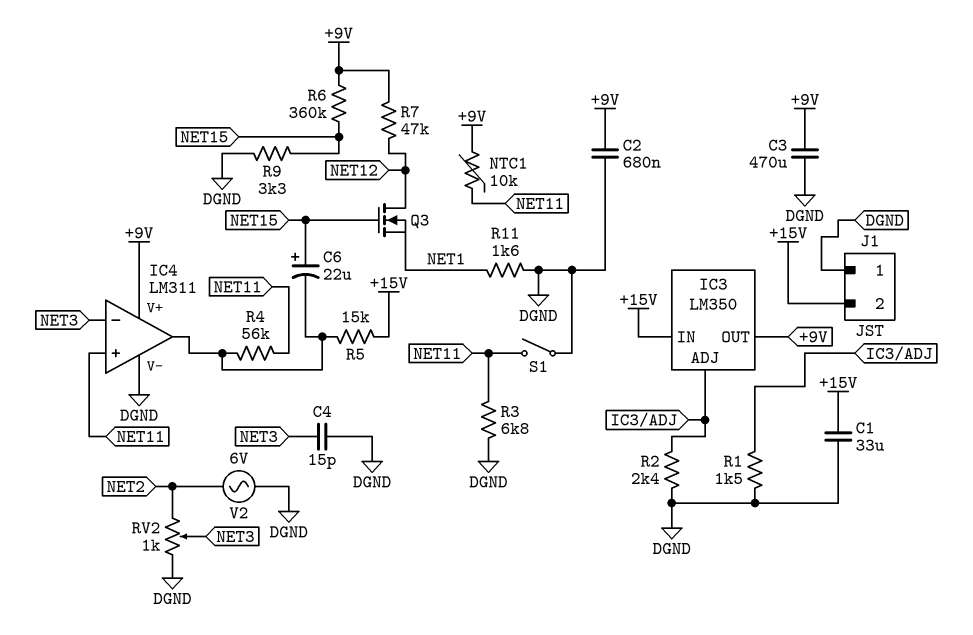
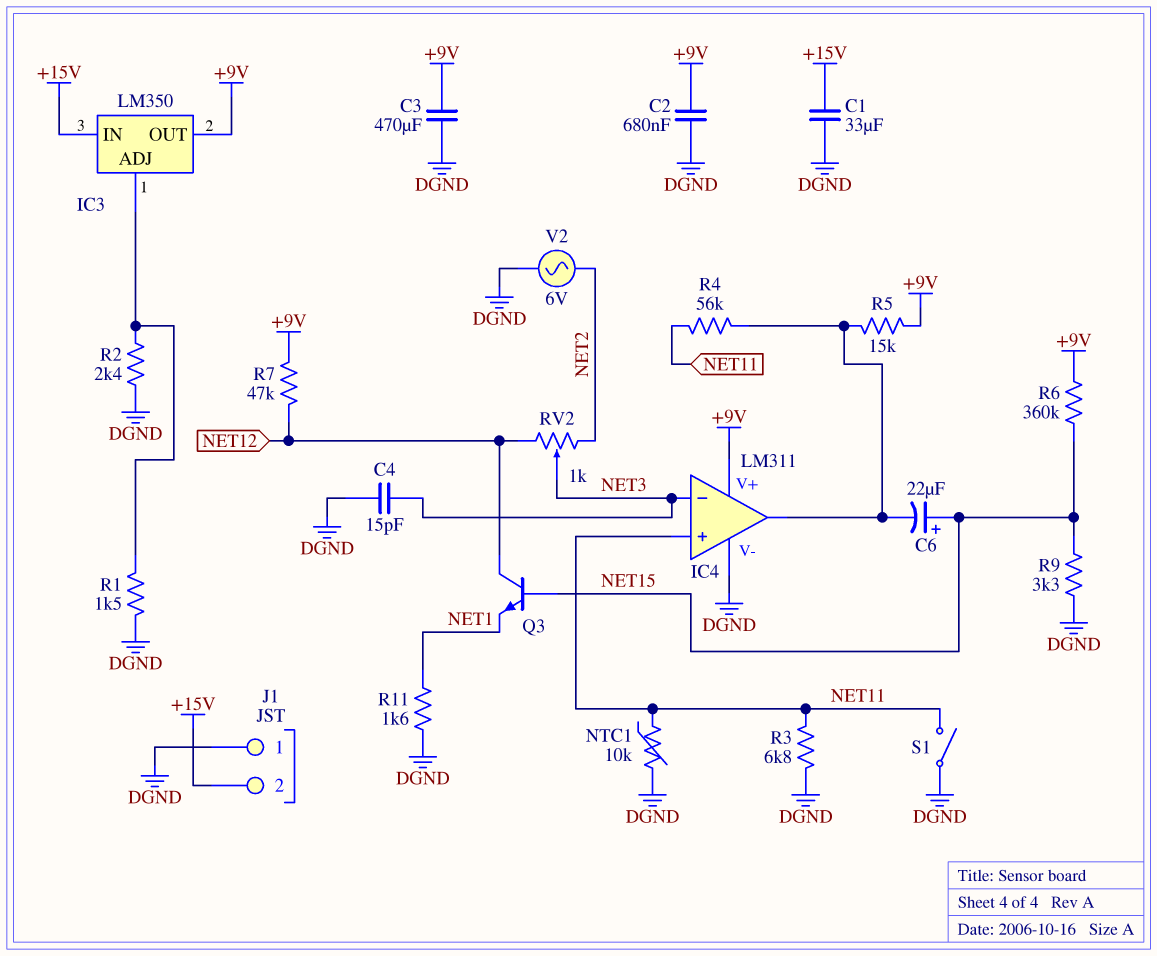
NTC1: 10k (+9V, NET11) -> 10k (DGND, NET11)
Q3: NMOS (G NET15, D NET12, S NET1) -> NPN (B NET15, C NET12, E NET1)
R5: 15k (+15V, IC4/out) -> 15k (+9V, IC4/out)
RV2: 1k (DGND, NET2, wiper NET3) -> 1k (NET2, NET12, wiper NET3)

